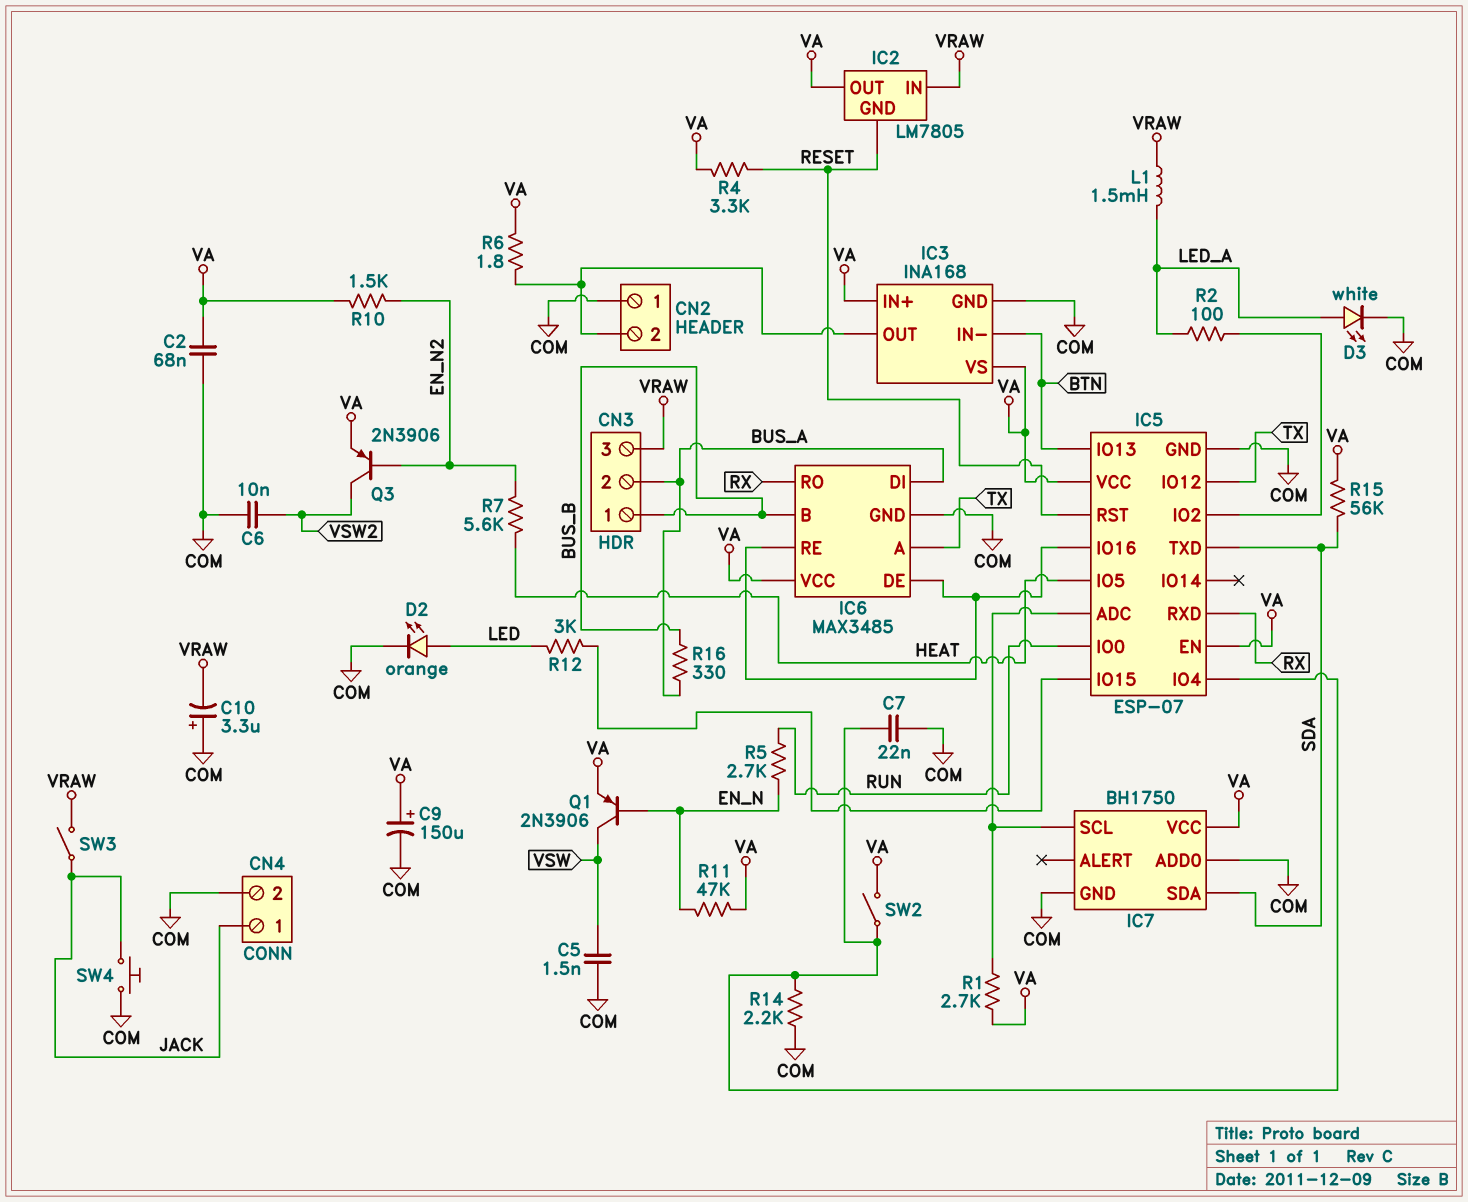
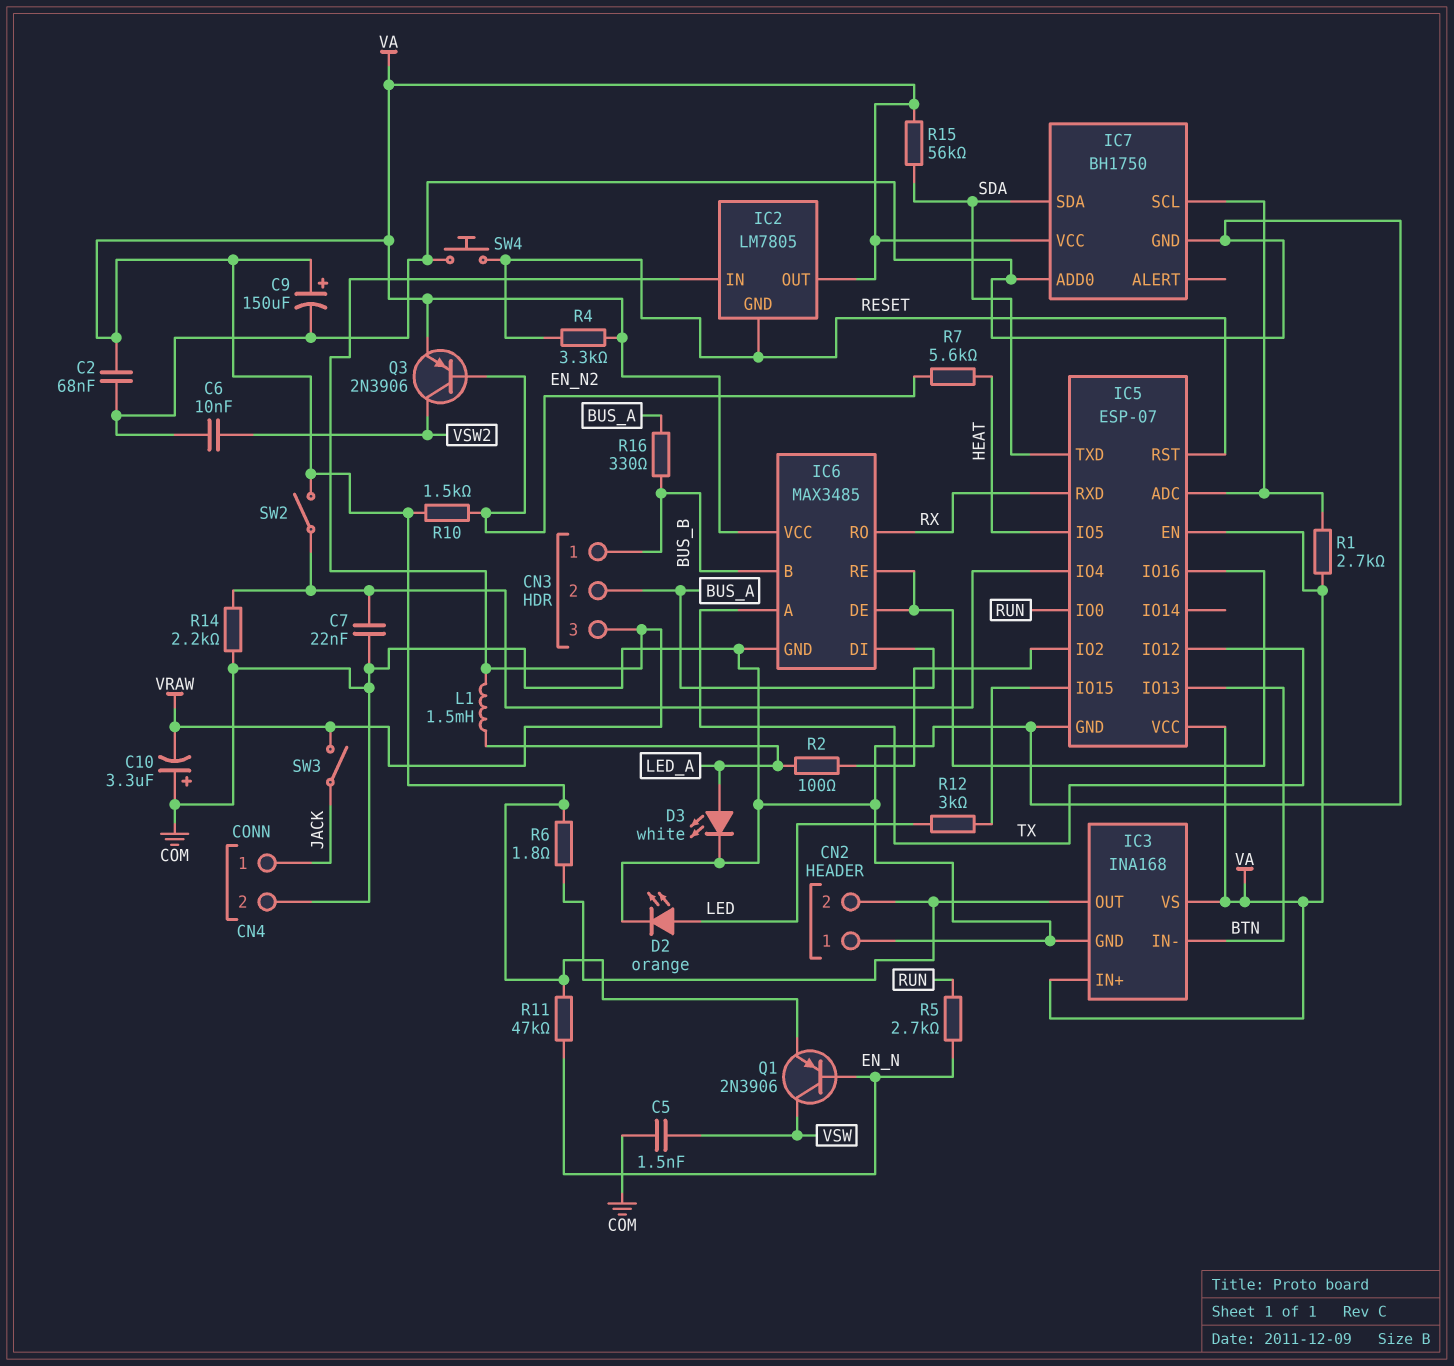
SW4: button (COM, JACK) -> button (COM, RESET)

